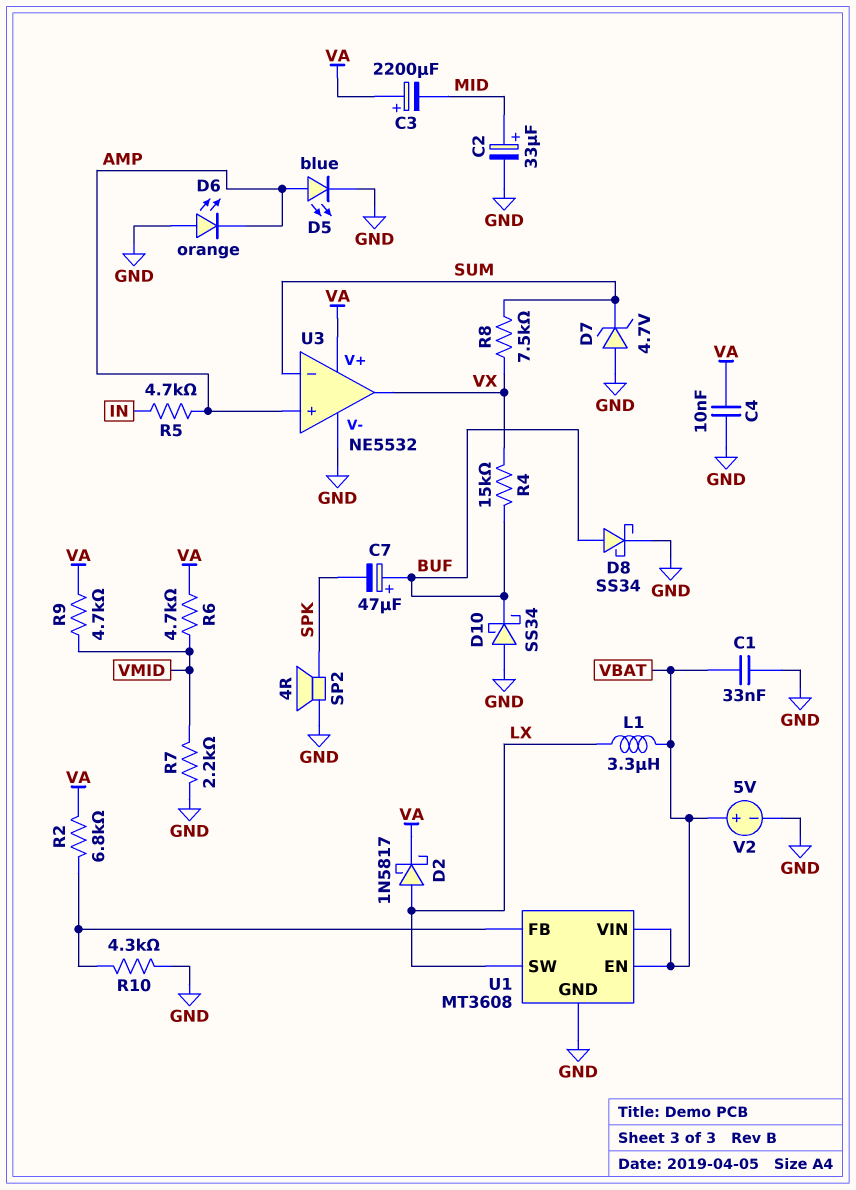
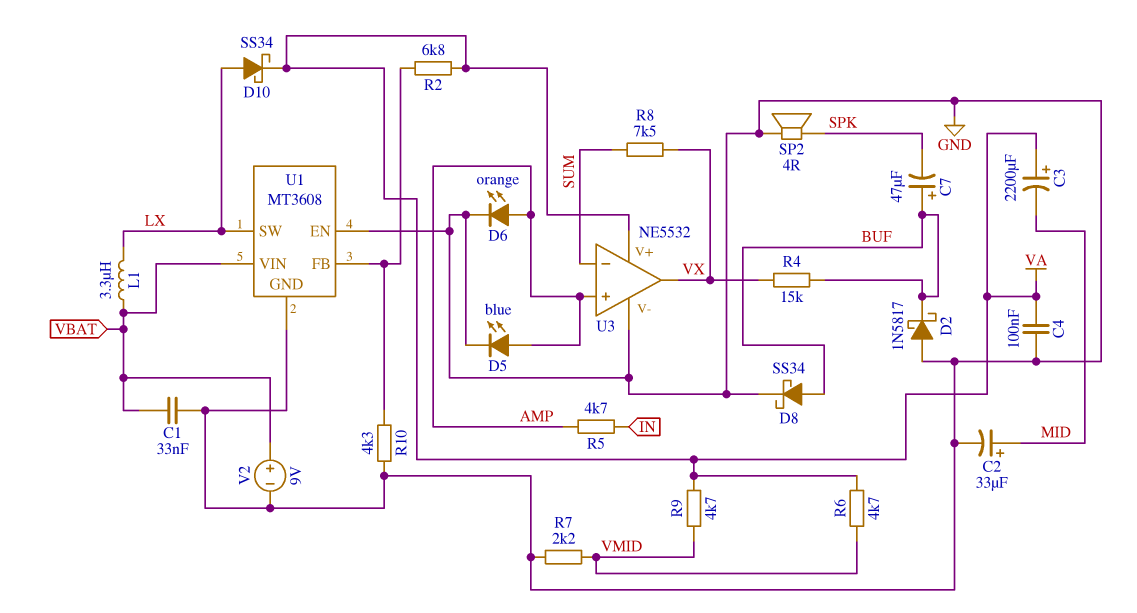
C4: 10nF (GND, VA) -> 100nF (GND, VA)
D2: schottky 1N5817 (A LX, K VA) -> schottky 1N5817 (A GND, K BUF)
D6: LED orange (A GND, K AMP) -> LED orange (A AMP, K GND)
D7: zener 4.7V (A GND, K SUM) -> none
D10: schottky SS34 (A GND, K BUF) -> schottky SS34 (A LX, K VA)
U1 pin EN: VBAT -> GND
V2: 5V (plus VBAT, minus GND) -> 9V (plus VBAT, minus GND)

